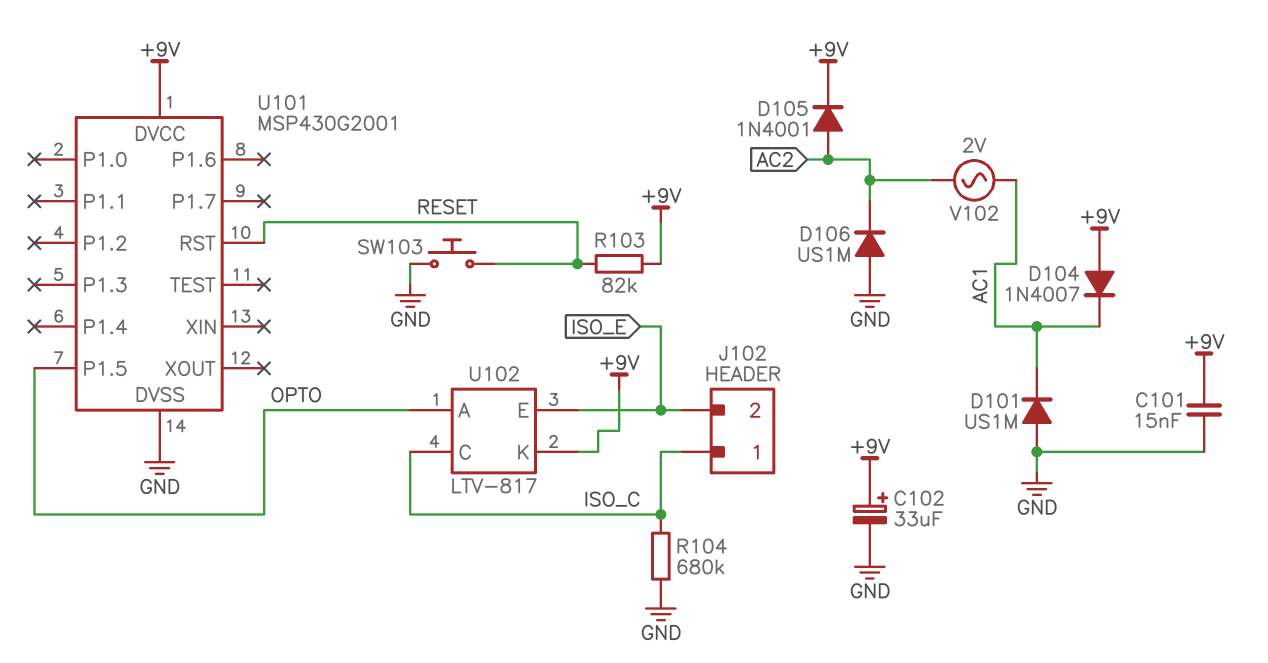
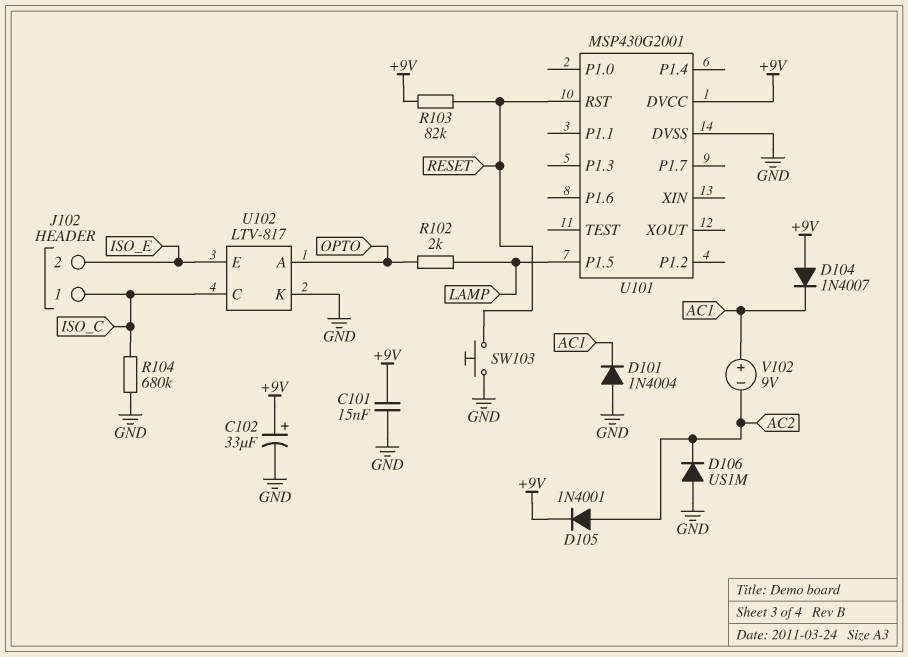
D101: diode US1M (A GND, K AC1) -> diode 1N4004 (A GND, K AC1)
R102: none -> 2k (LAMP, OPTO)
U101 pin P1.5: OPTO -> LAMP
U102 pin K: +9V -> GND
V102: AC 2V (AC1, AC2) -> 9V (plus AC1, minus AC2)

